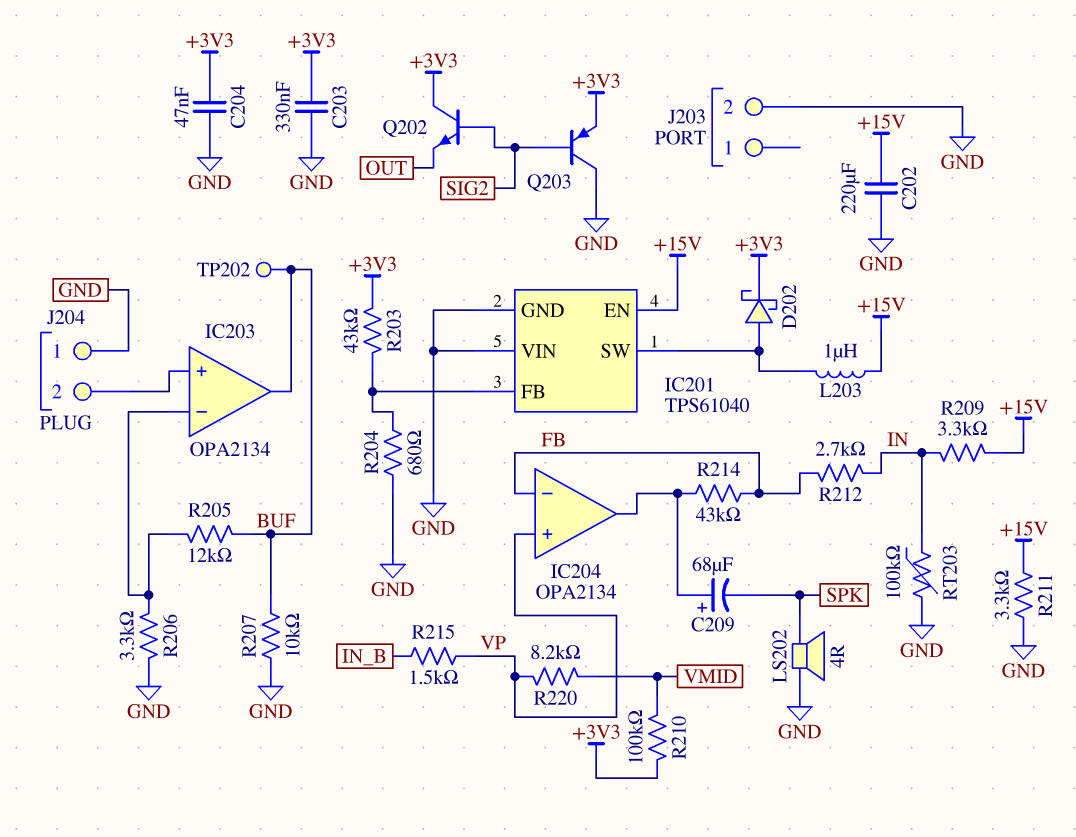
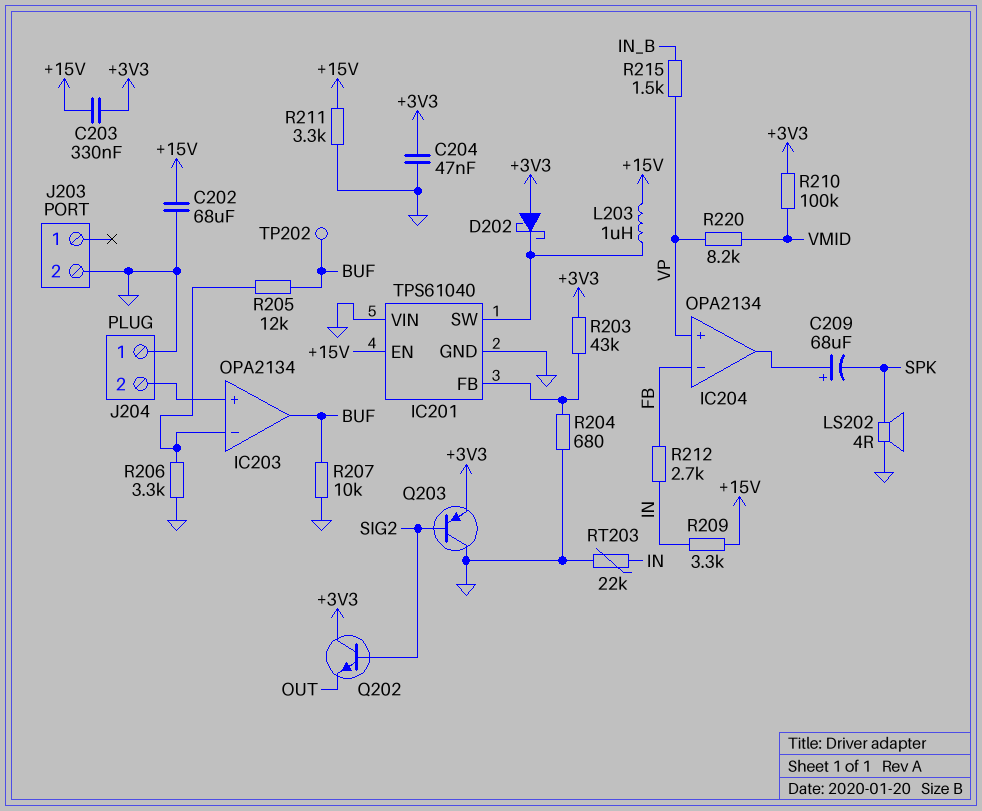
C202: 220uF (+15V, GND) -> 68uF (+15V, GND)
C203: 330nF (+3V3, GND) -> 330nF (+3V3, +15V)
D202: schottky (A IC201/SW, K +3V3) -> schottky (A +3V3, K IC201/SW)
R214: 43k (FB, IC204/out) -> none
RT203: 100k (GND, IN) -> 22k (GND, IN)

